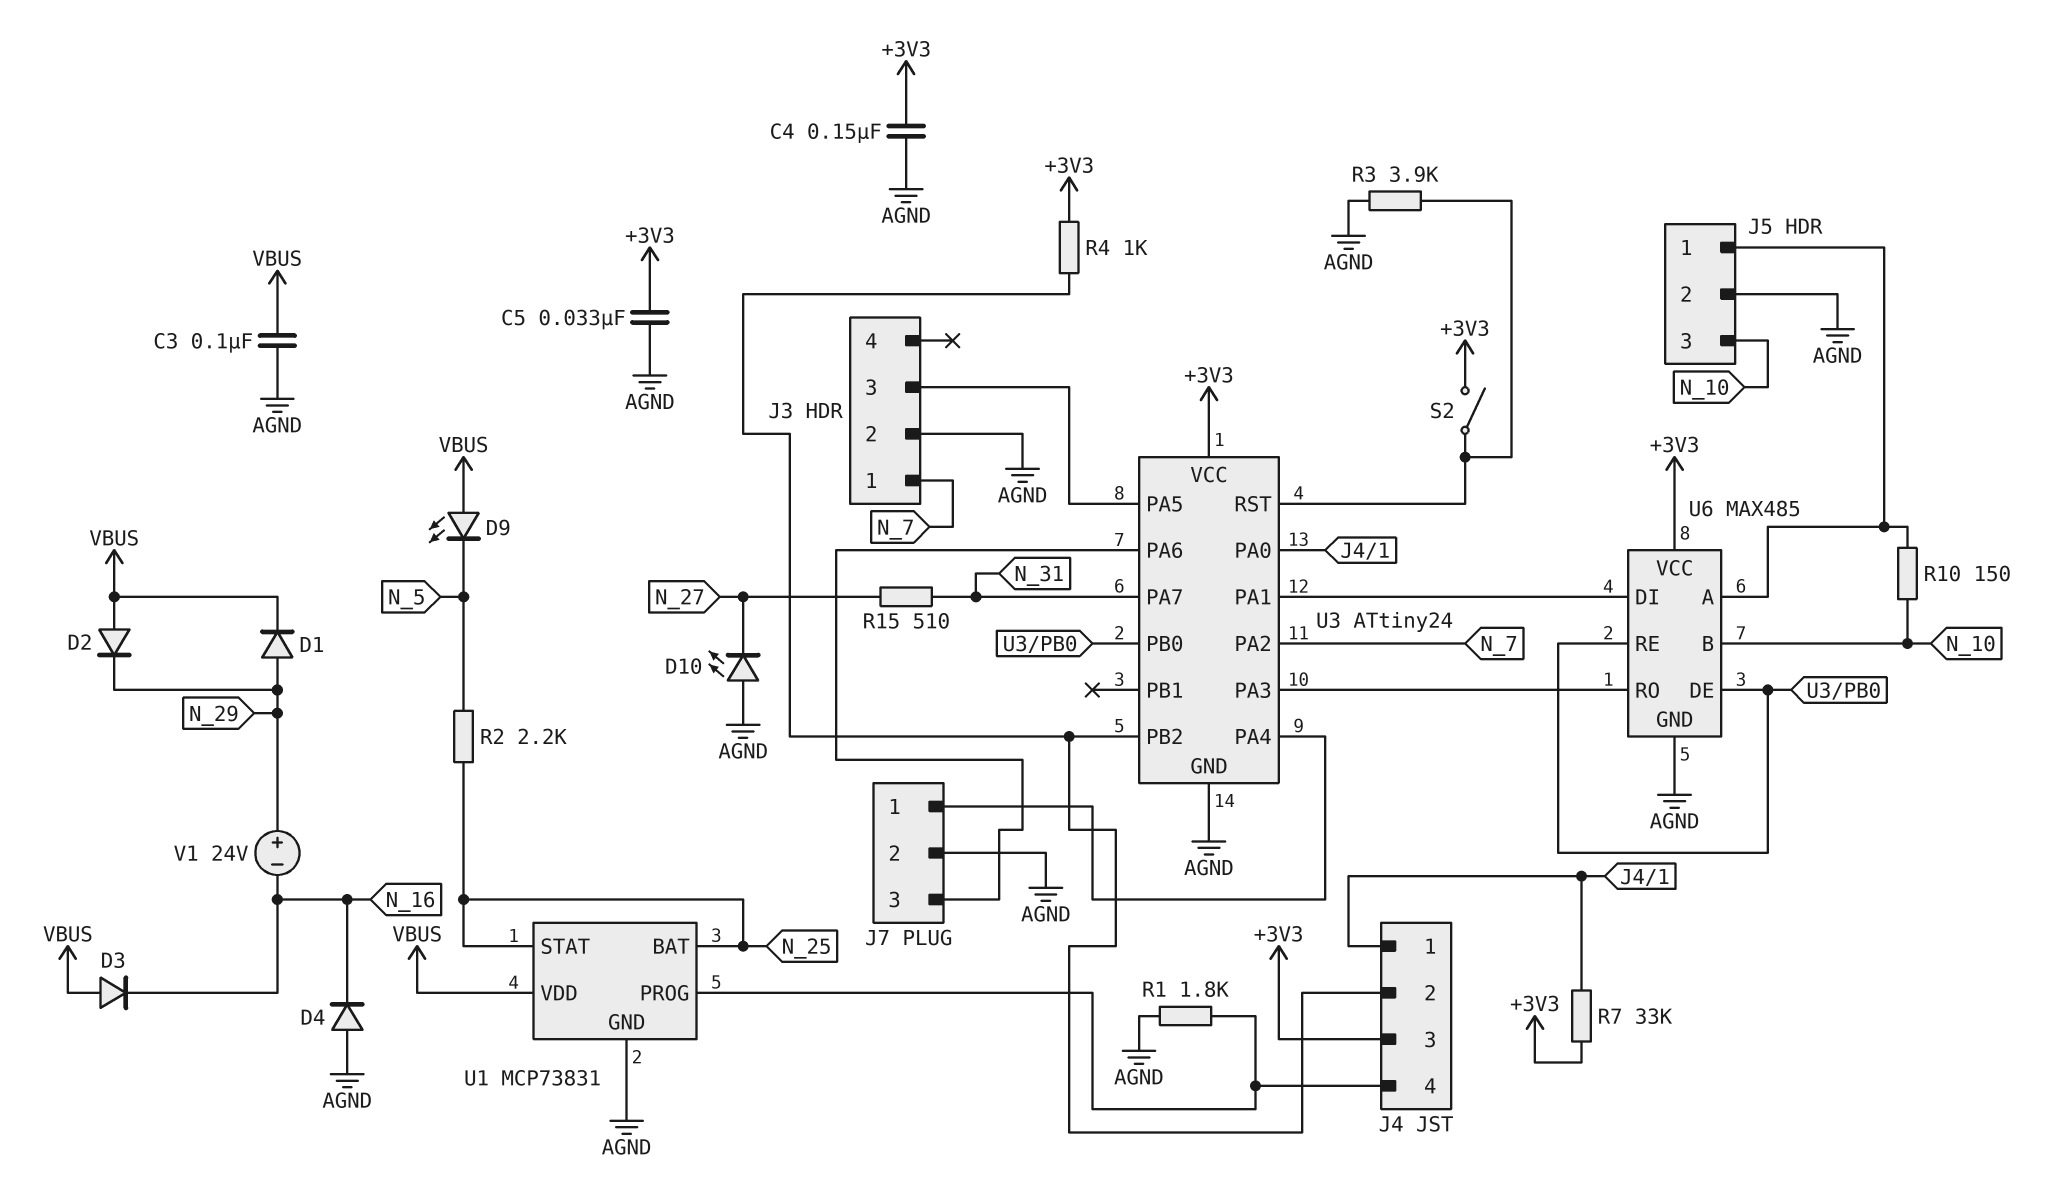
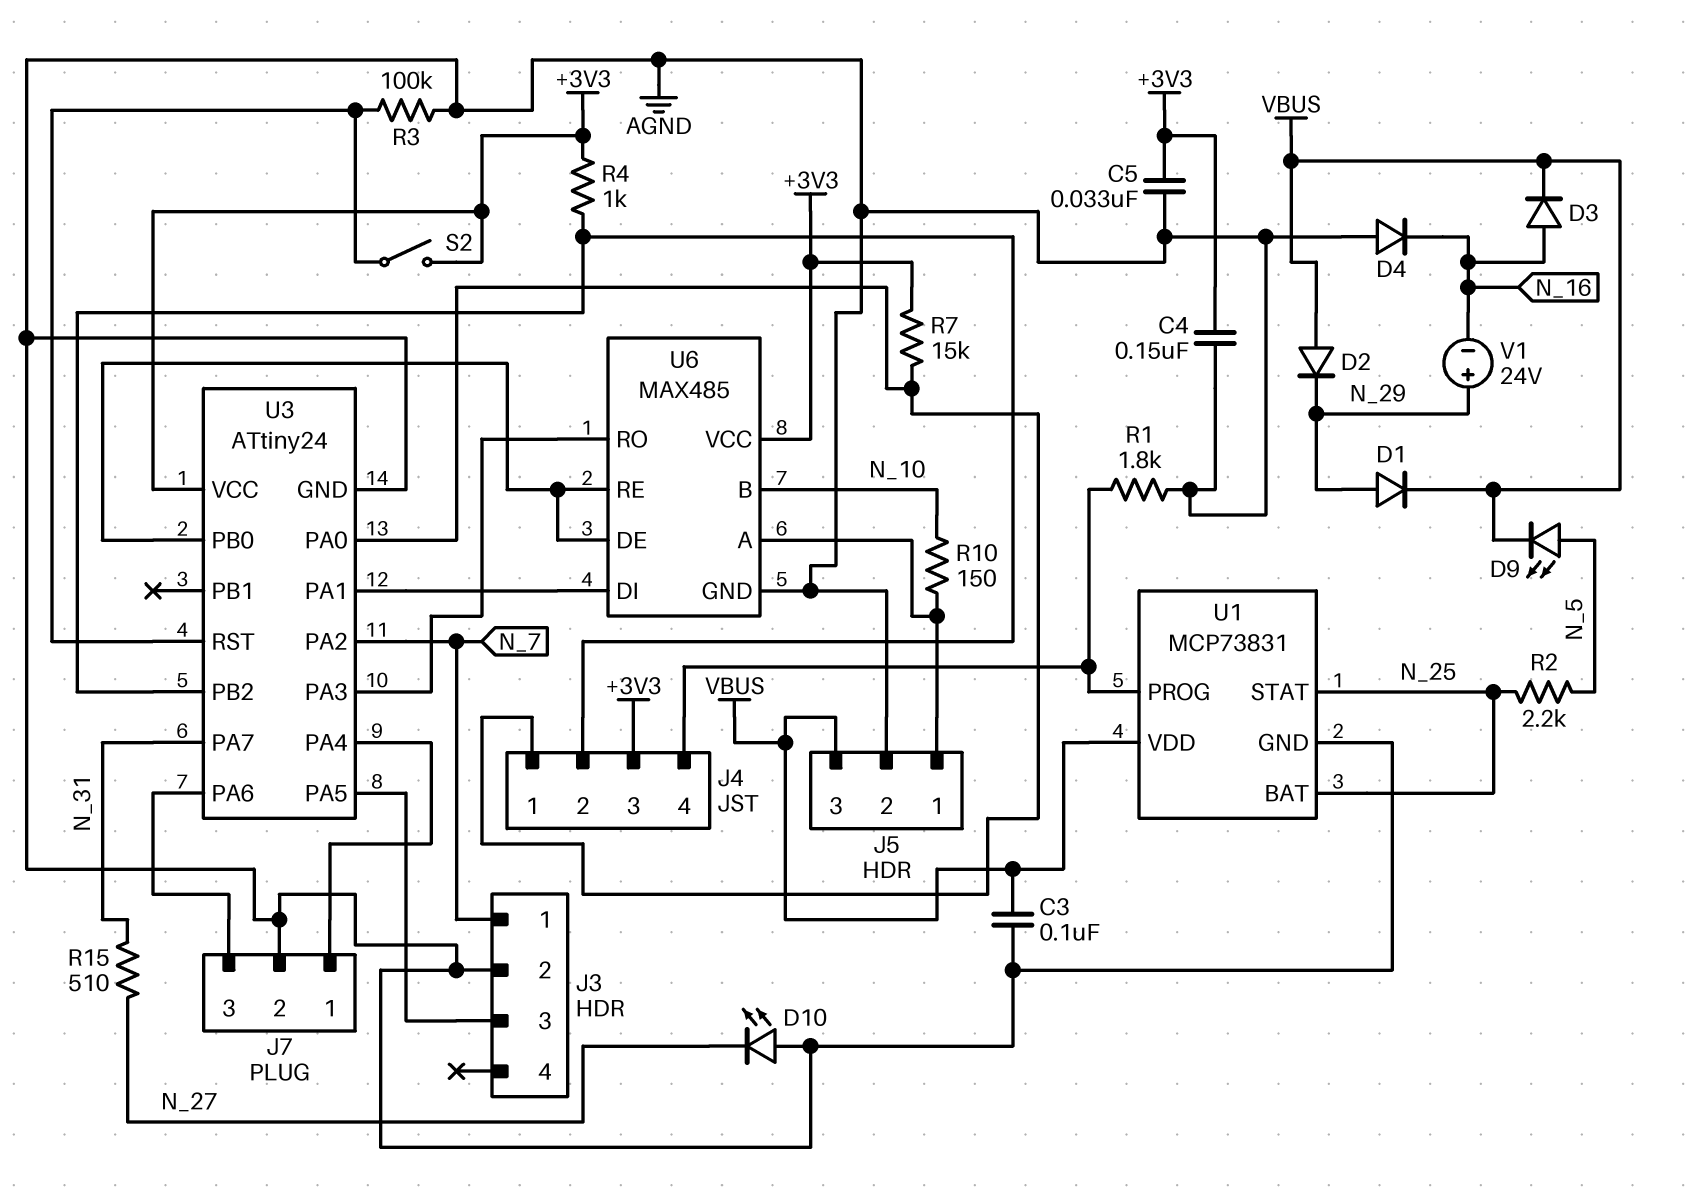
D3: diode (A VBUS, K N_16) -> diode (A N_16, K VBUS)
D9: LED (A VBUS, K N_5) -> LED (A N_5, K VBUS)
J5 pin 3: N_10 -> VBUS
R3: 3.9k (AGND, U3/RST) -> 100k (AGND, U3/RST)
R7: 33k (+3V3, J4/1) -> 15k (+3V3, J4/1)

